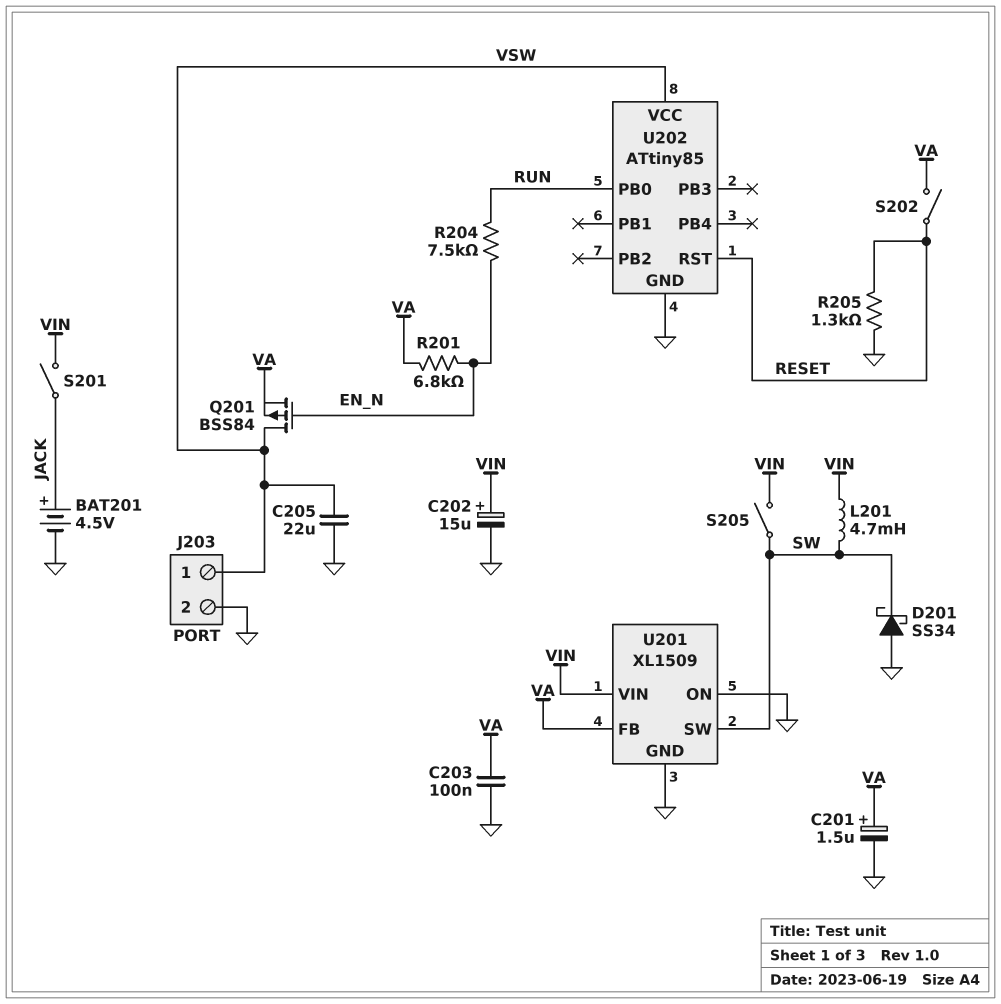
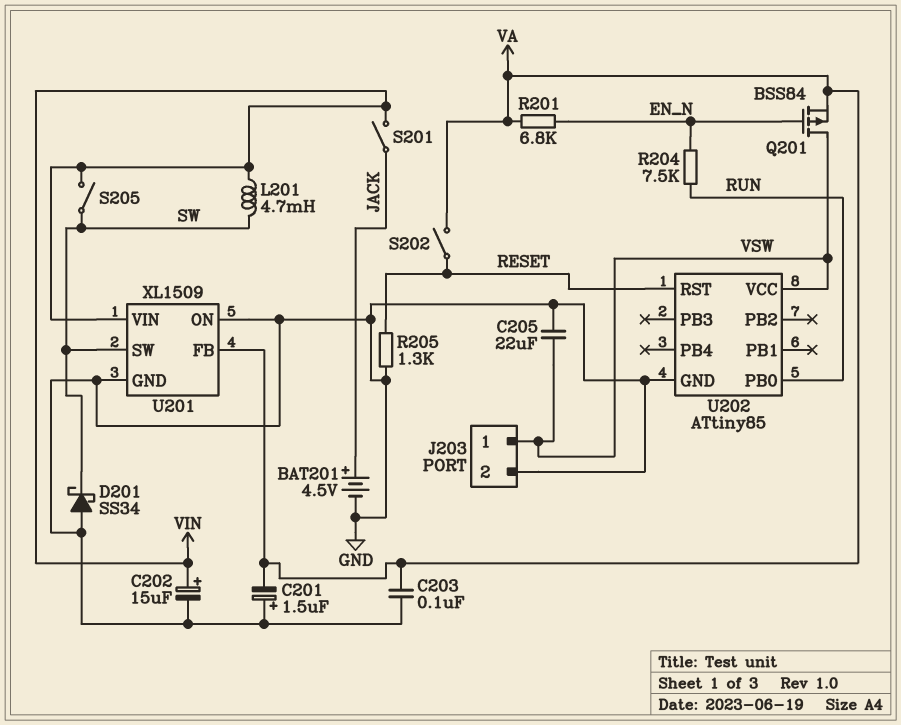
C201: 1.5uF (plus VA, minus GND) -> 1.5uF (plus GND, minus VA)

